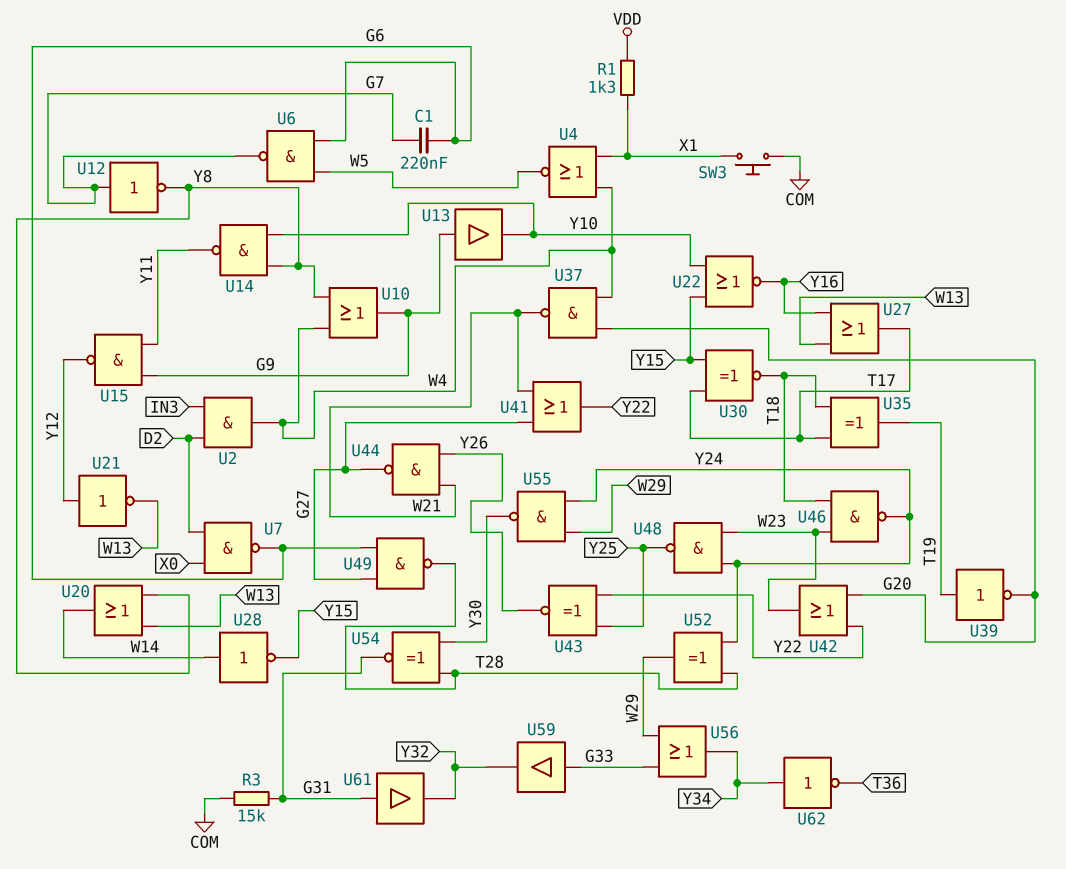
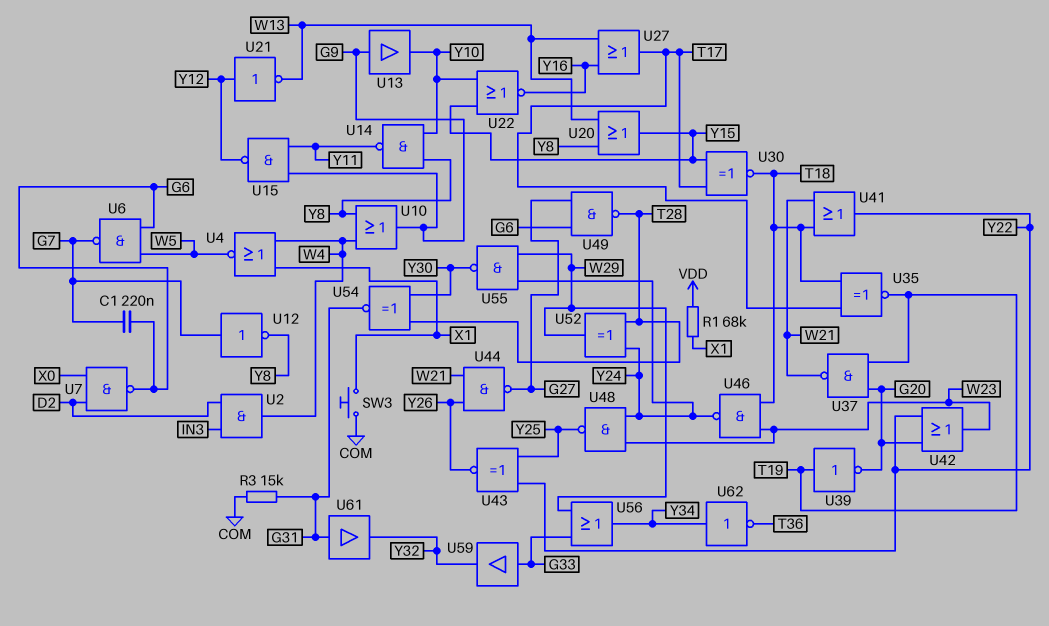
R1: 1.3k (VDD, X1) -> 68k (VDD, X1)
U20: OR (in W13, in Y8, out W14) -> OR (in W13, in Y8, out Y15)
U28: NOT (in W14, out Y15) -> none
U35: XOR (in T17, in T18, out T19) -> XNOR (in T17, in T18, out T19)
U37: NAND (in G20, in W4, out W21) -> NAND (in G20, in T19, out W21)
U41: OR (in G27, in W21, out Y22) -> OR (in T18, in W21, out Y22)

